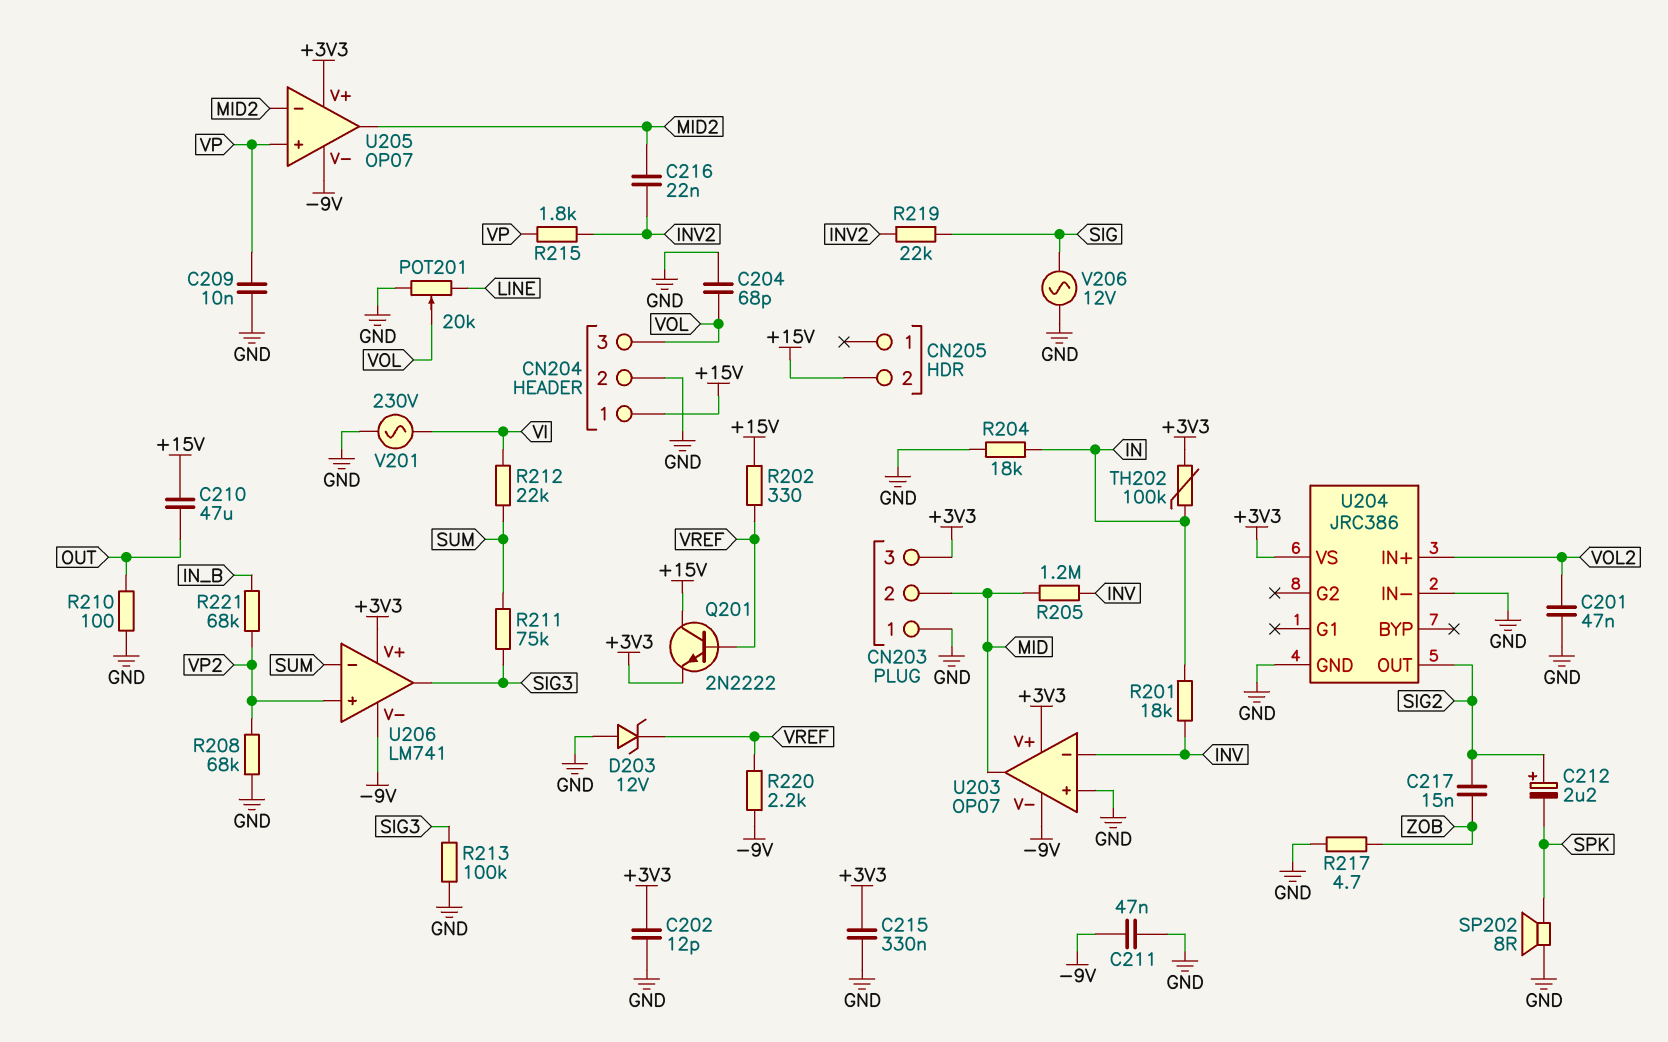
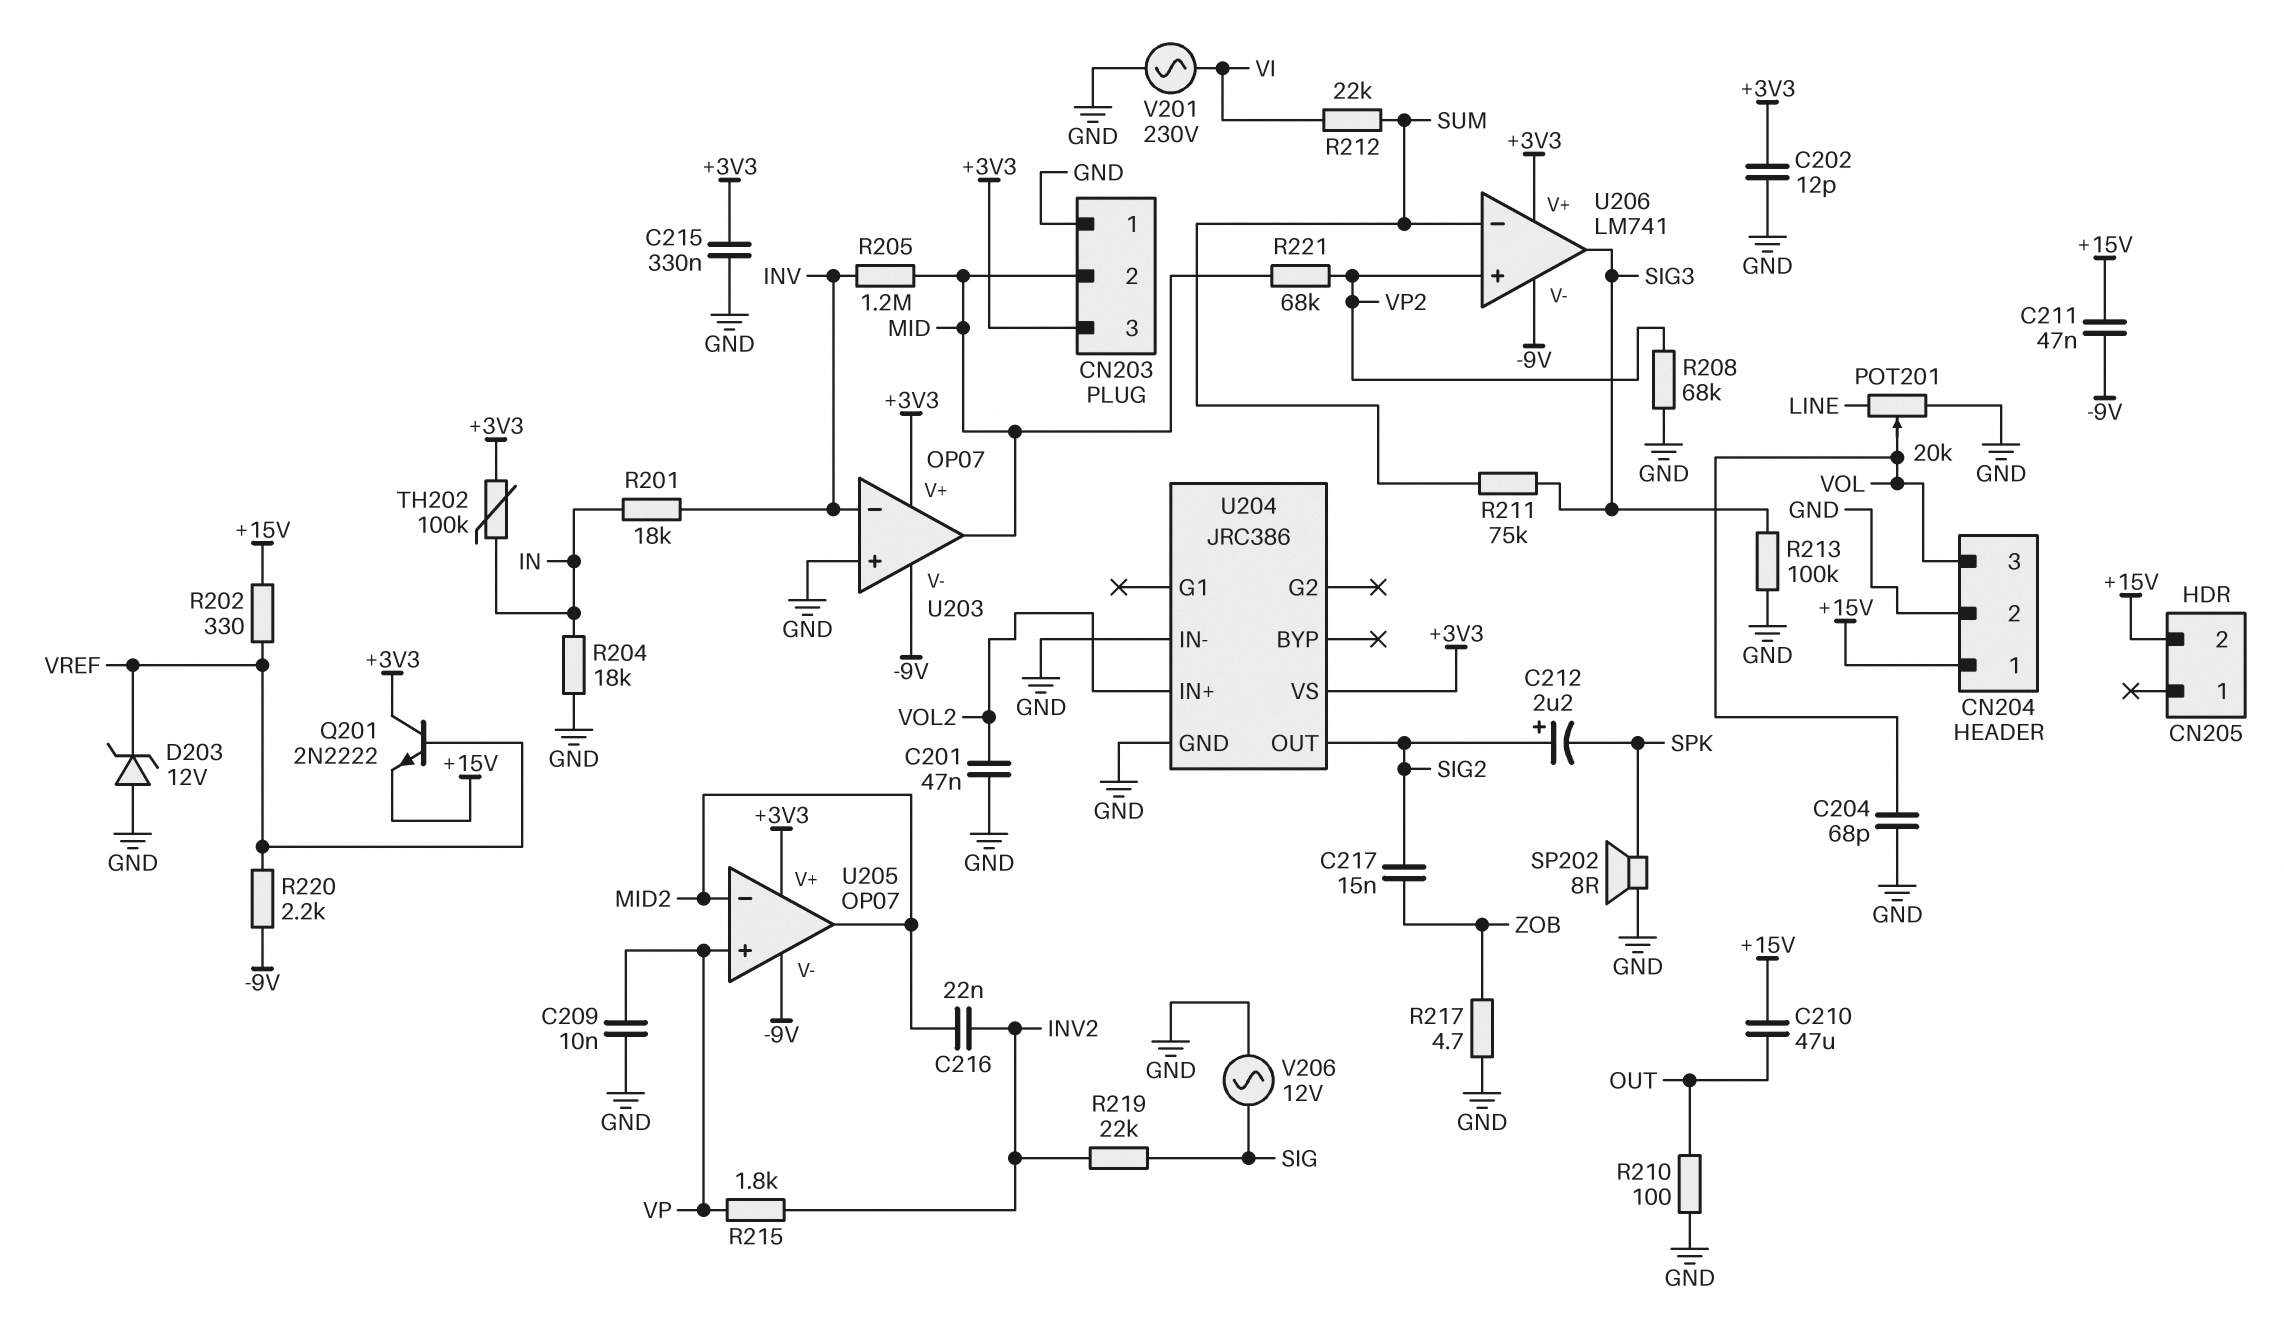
C211: 47nF (-9V, GND) -> 47nF (+15V, -9V)
Q201: NPN 2N2222 (B VREF, C +15V, E +3V3) -> NPN 2N2222 (B VREF, C +3V3, E +15V)
R221: 68k (IN_B, VP2) -> 68k (MID, VP2)

